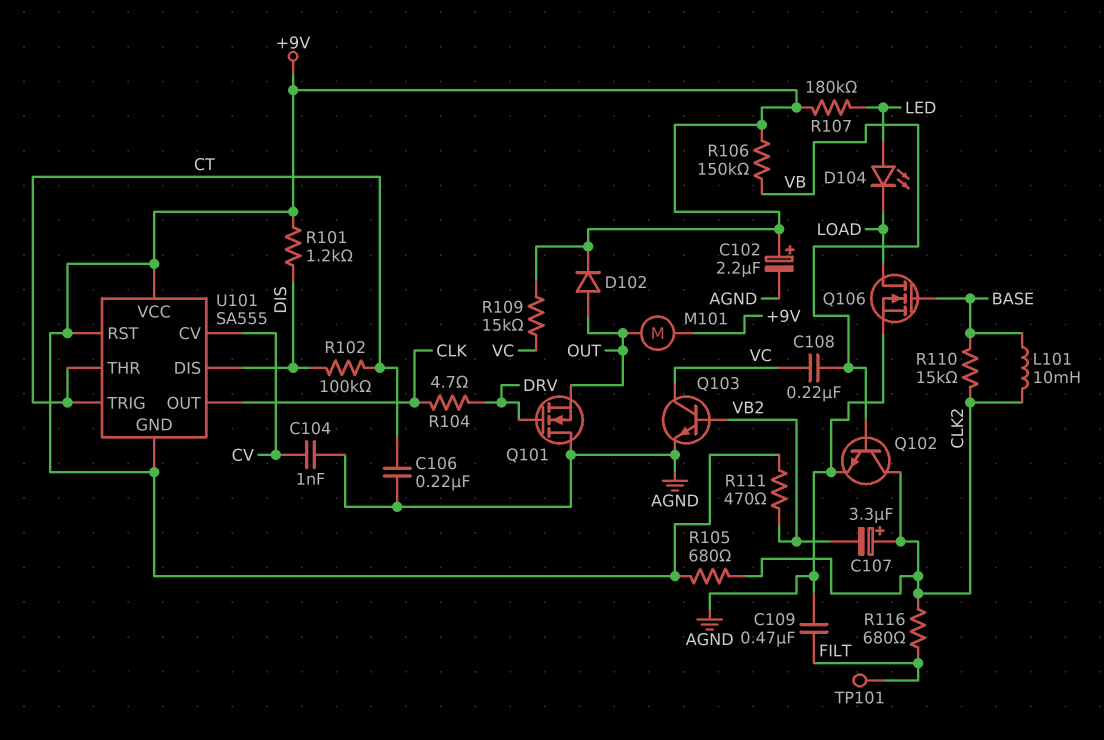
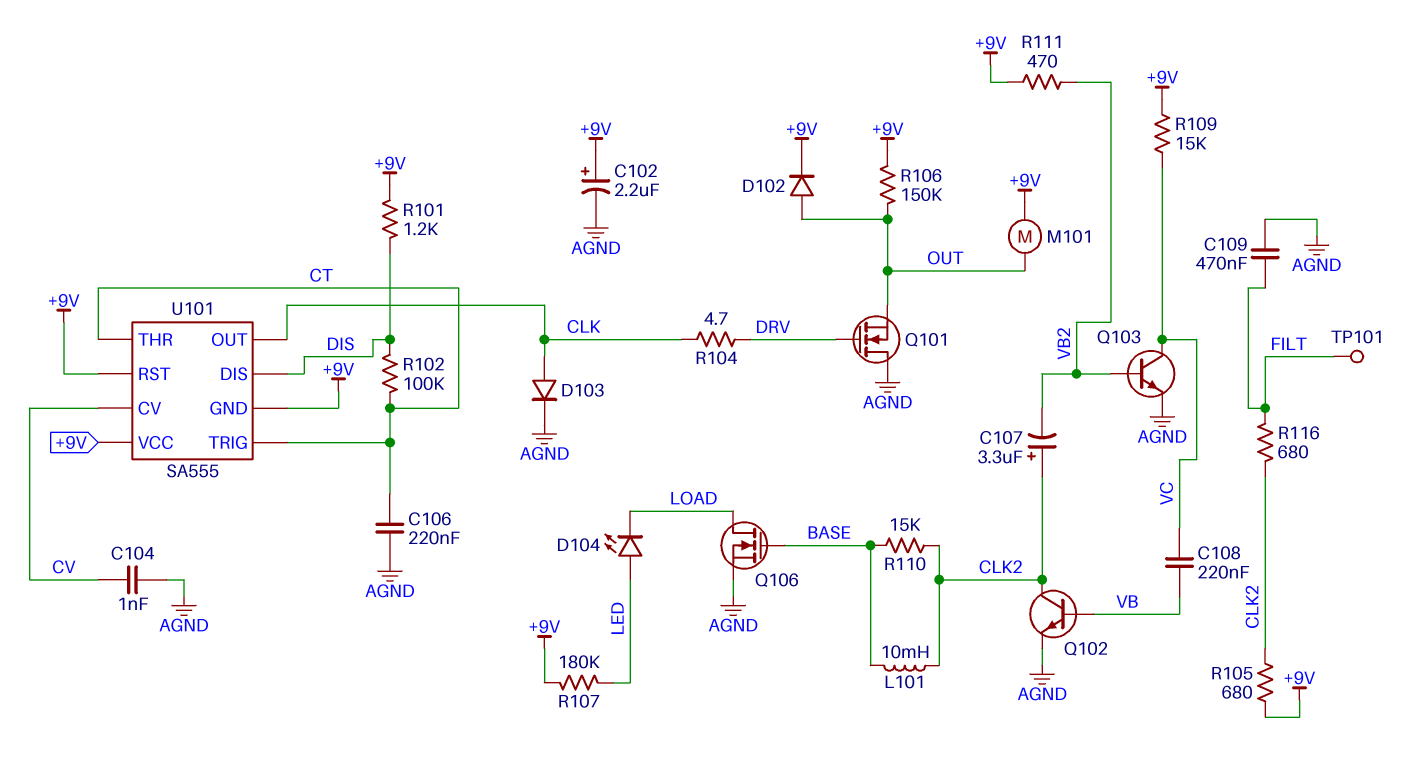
D103: none -> diode (A CLK, K AGND)
R106: 150k (+9V, VB) -> 150k (+9V, OUT)

